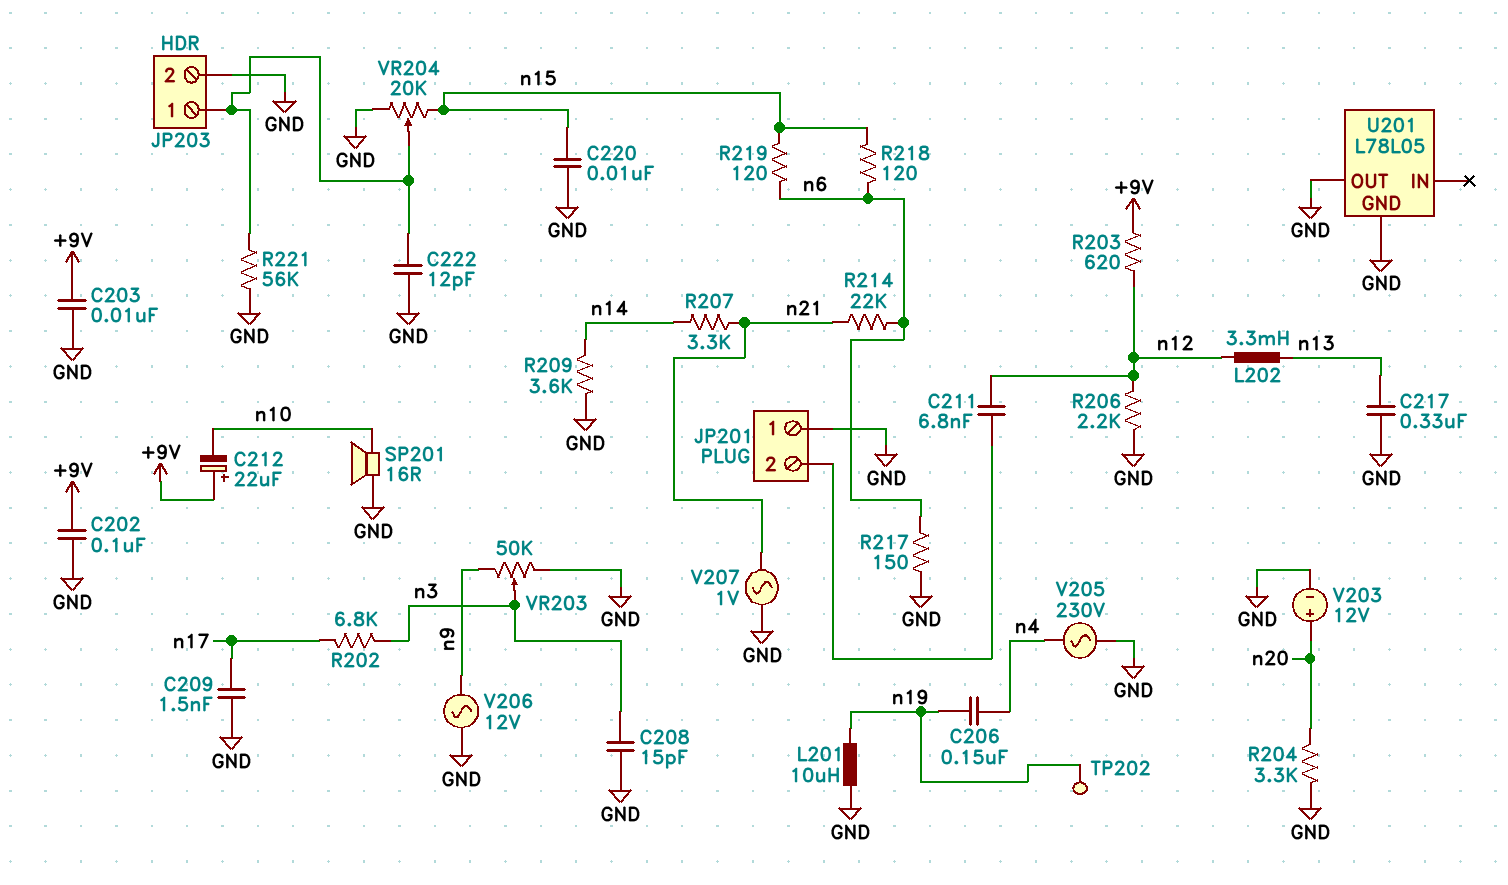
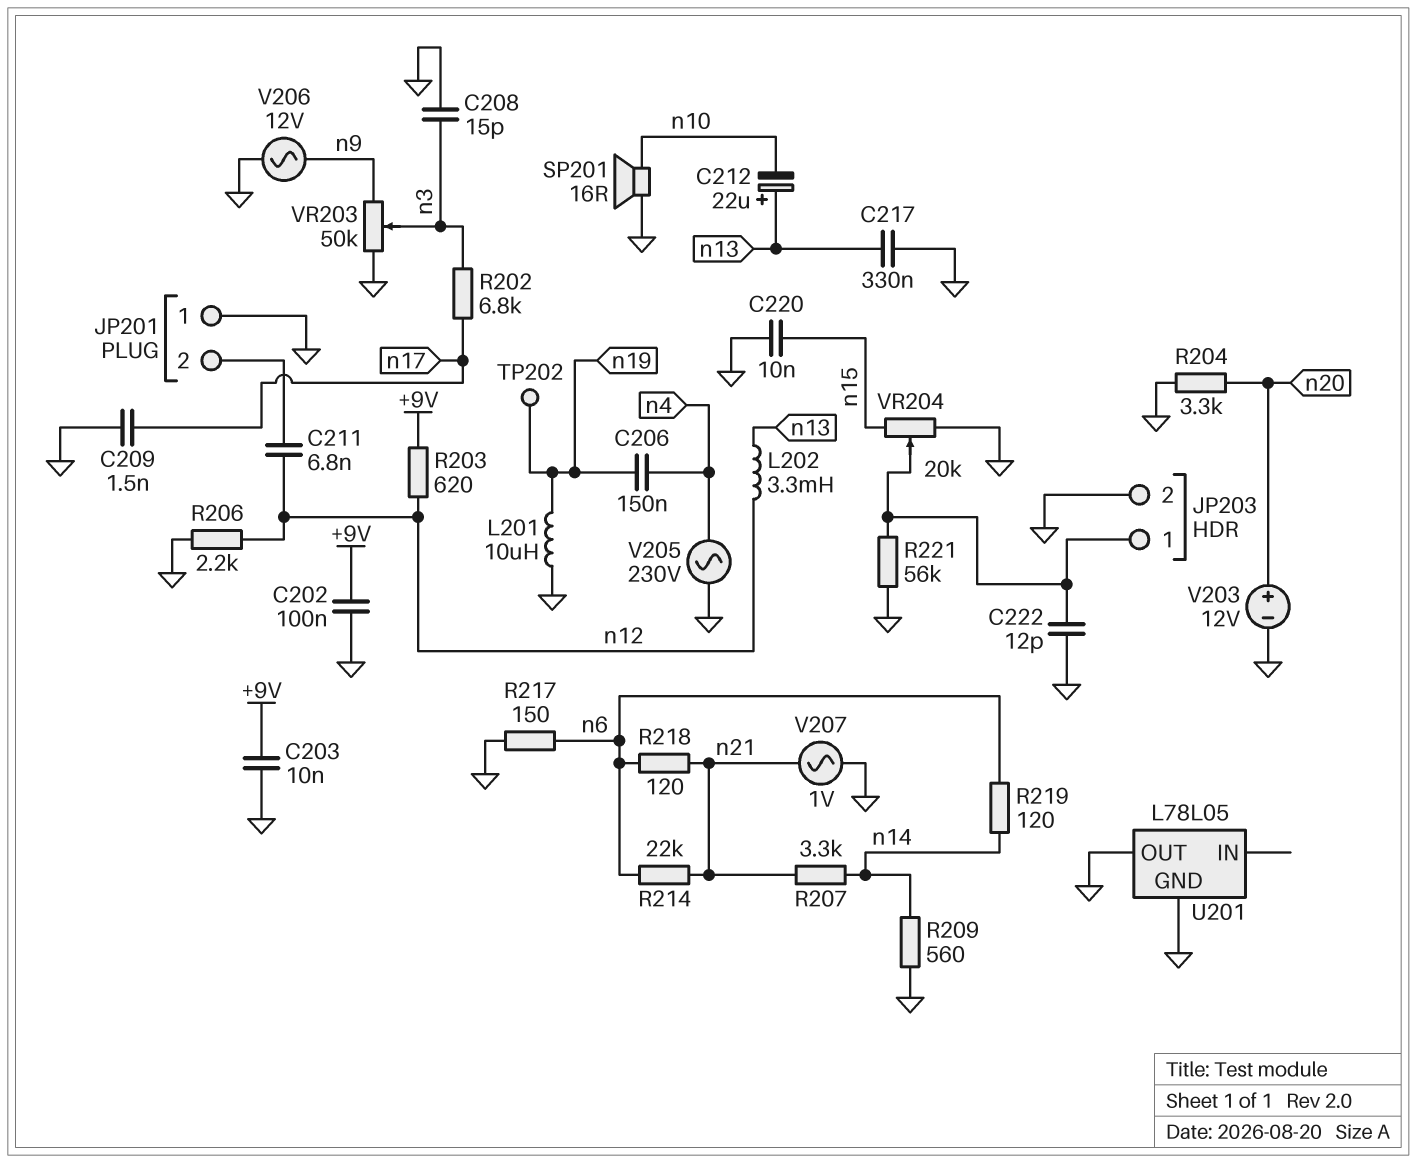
C212: 22uF (plus +9V, minus n10) -> 22uF (plus n13, minus n10)
R209: 3.6k (GND, n14) -> 560 (GND, n14)
R218: 120 (n6, n15) -> 120 (n6, n21)
R219: 120 (n6, n15) -> 120 (n6, n14)

